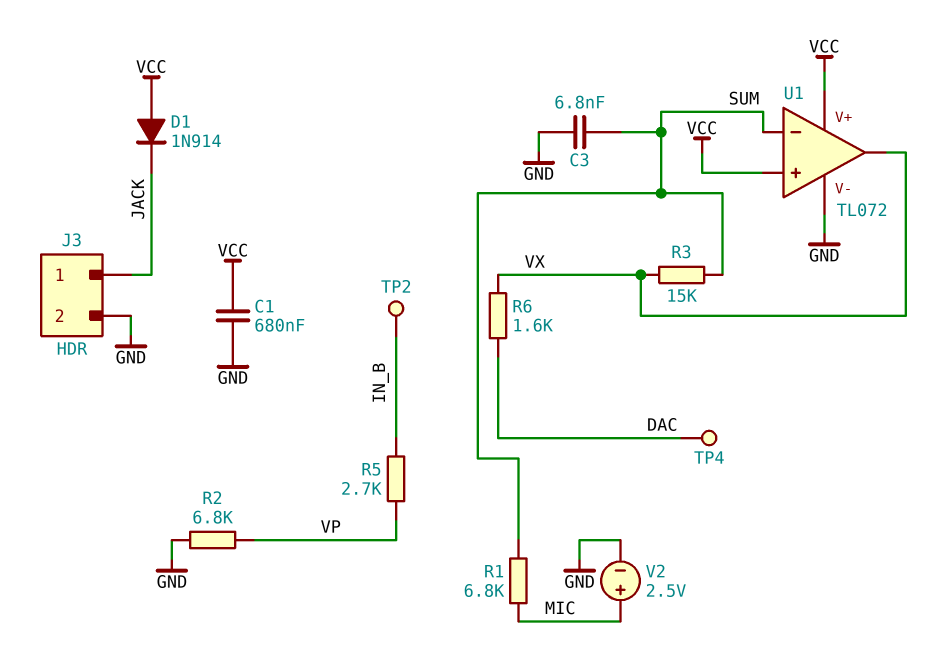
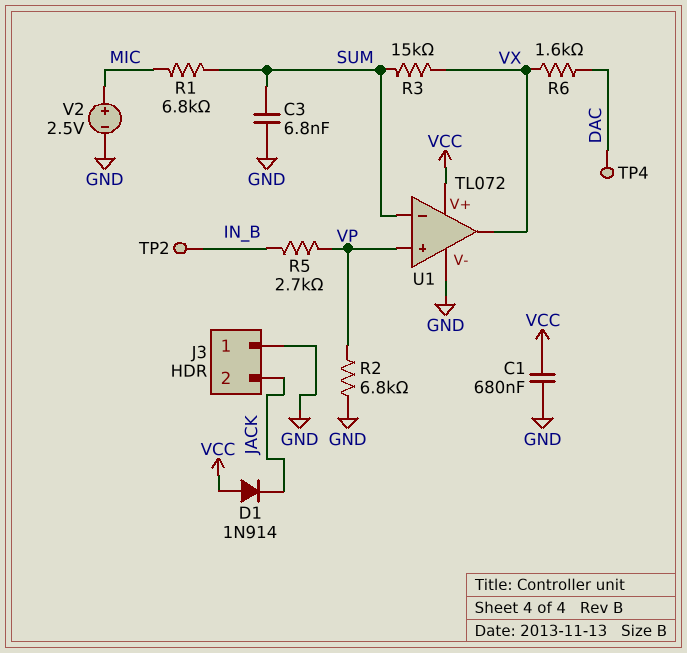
J3 pin 1: JACK -> GND
J3 pin 2: GND -> JACK
U1 pin in+: VCC -> VP

